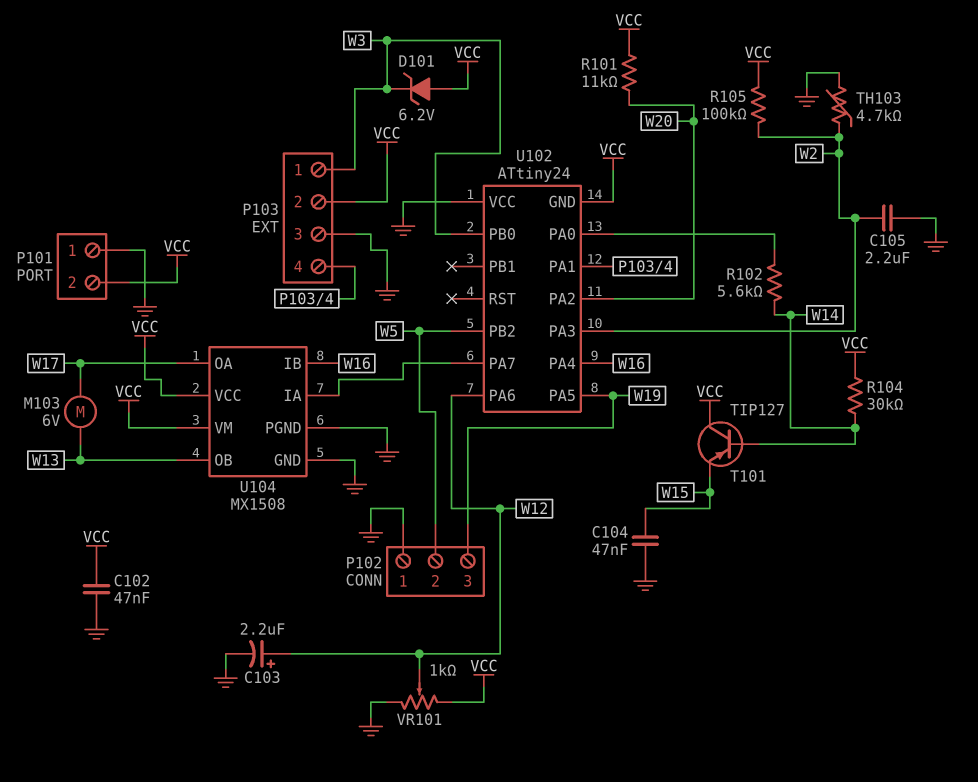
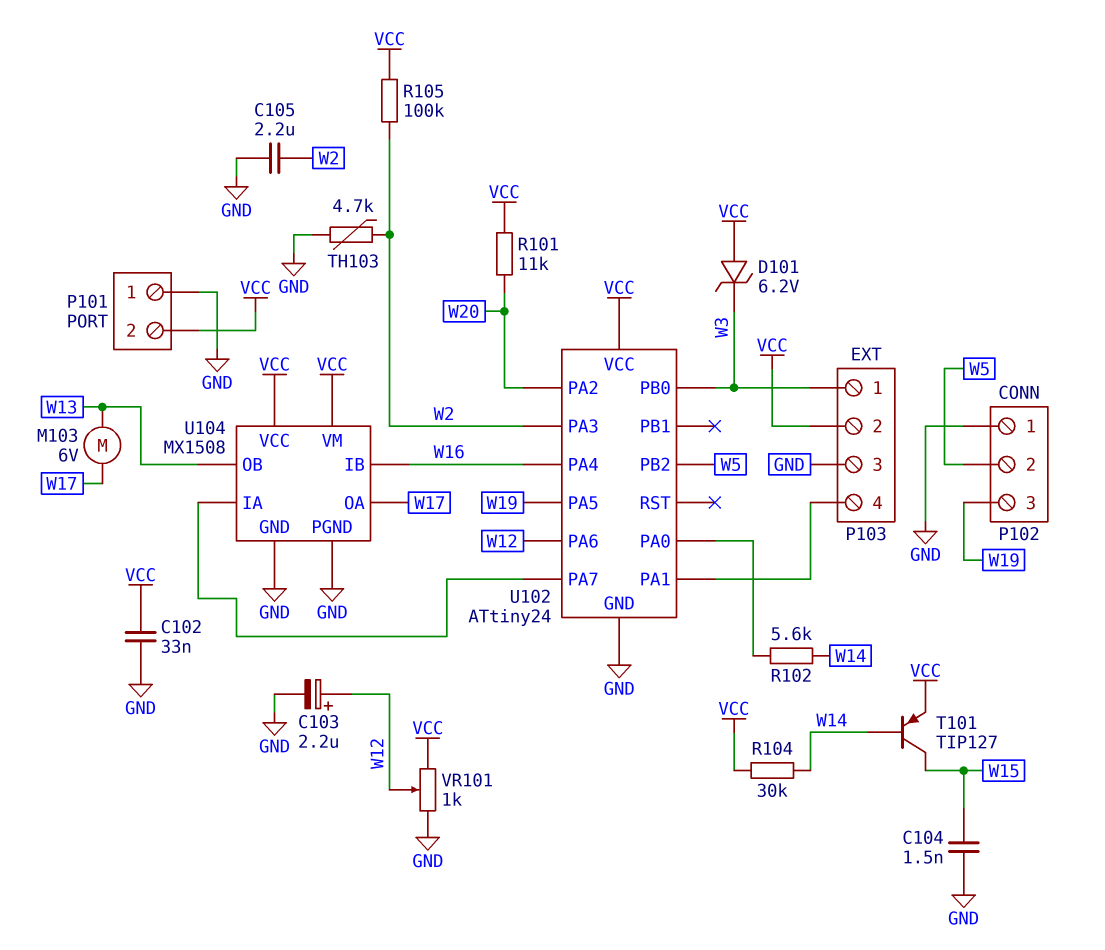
C102: 47nF (GND, VCC) -> 33nF (GND, VCC)
C104: 47nF (GND, W15) -> 1.5nF (GND, W15)
T101: PNP TIP127 (B W14, C VCC, E W15) -> PNP TIP127 (B W14, C W15, E VCC)
U102 pin GND: VCC -> GND
U102 pin VCC: GND -> VCC

